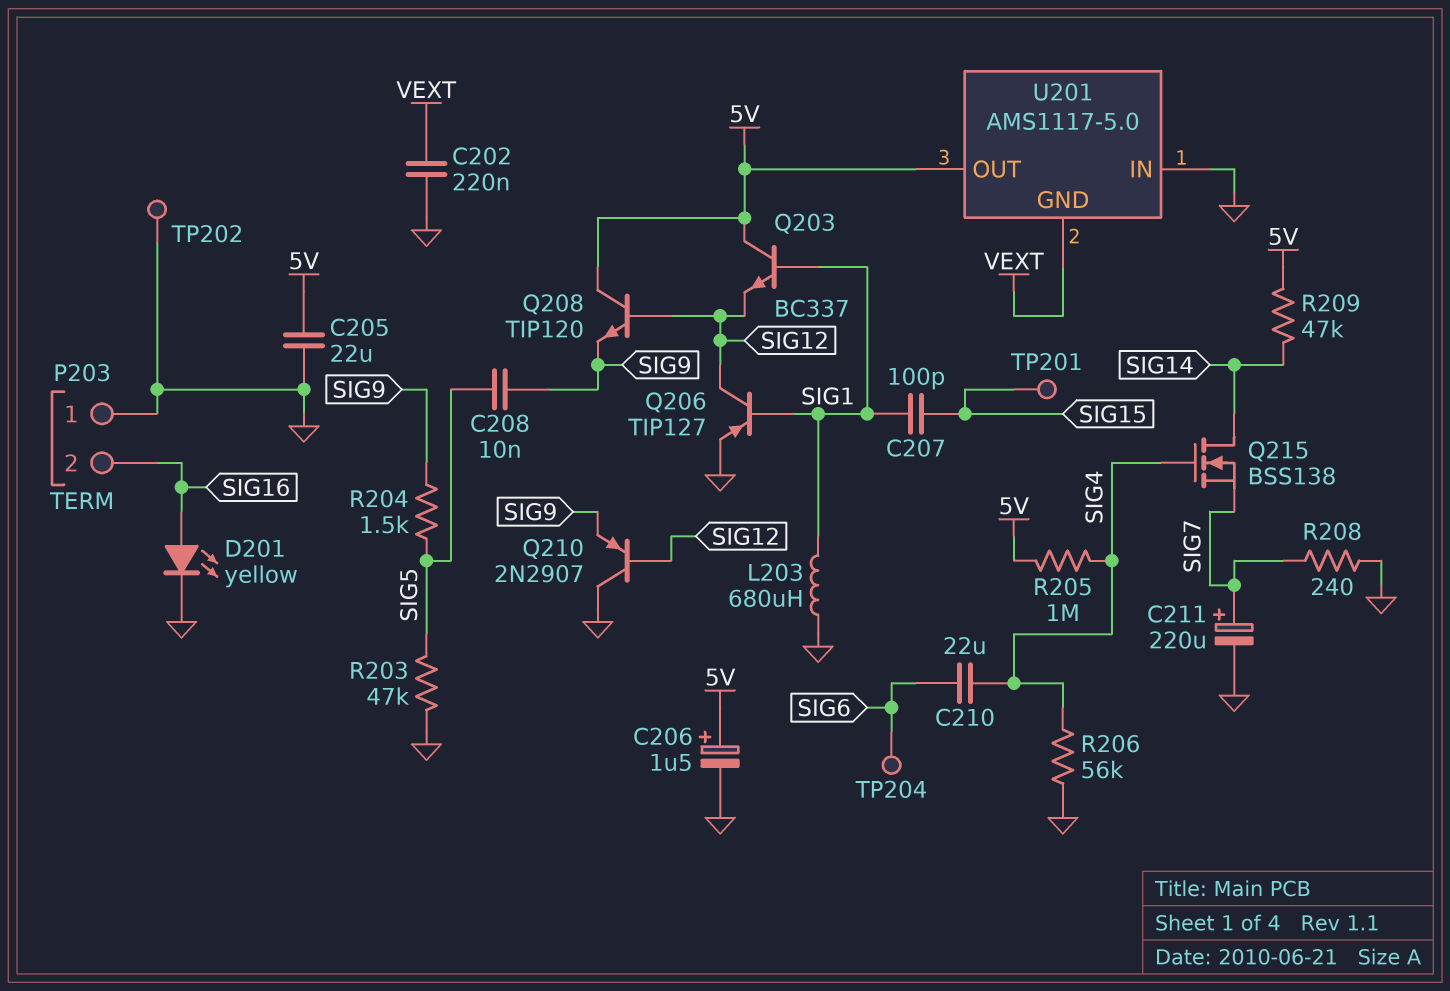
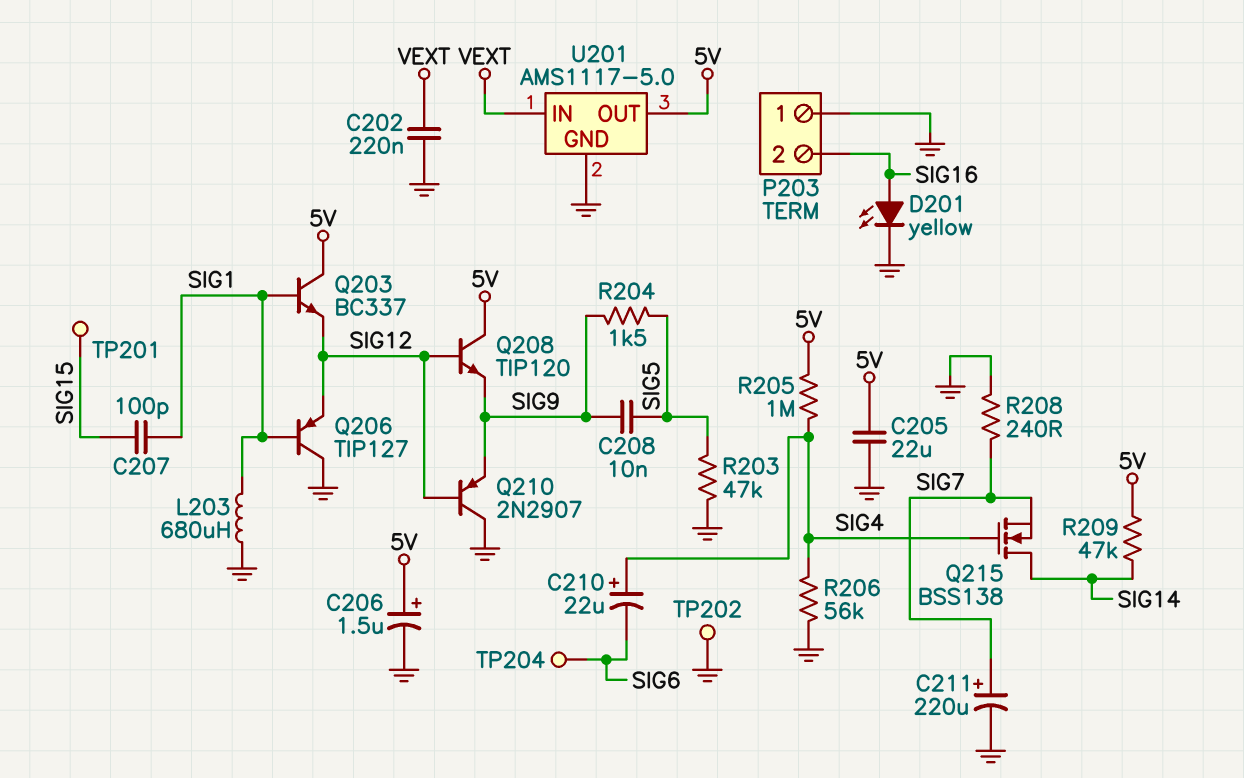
C210: 22uF (SIG4, SIG6) -> 22uF (plus SIG4, minus SIG6)
Q206: PNP TIP127 (B SIG1, C SIG12, E GND) -> PNP TIP127 (B SIG1, C GND, E SIG12)
U201 pin GND: VEXT -> GND
U201 pin IN: GND -> VEXT

